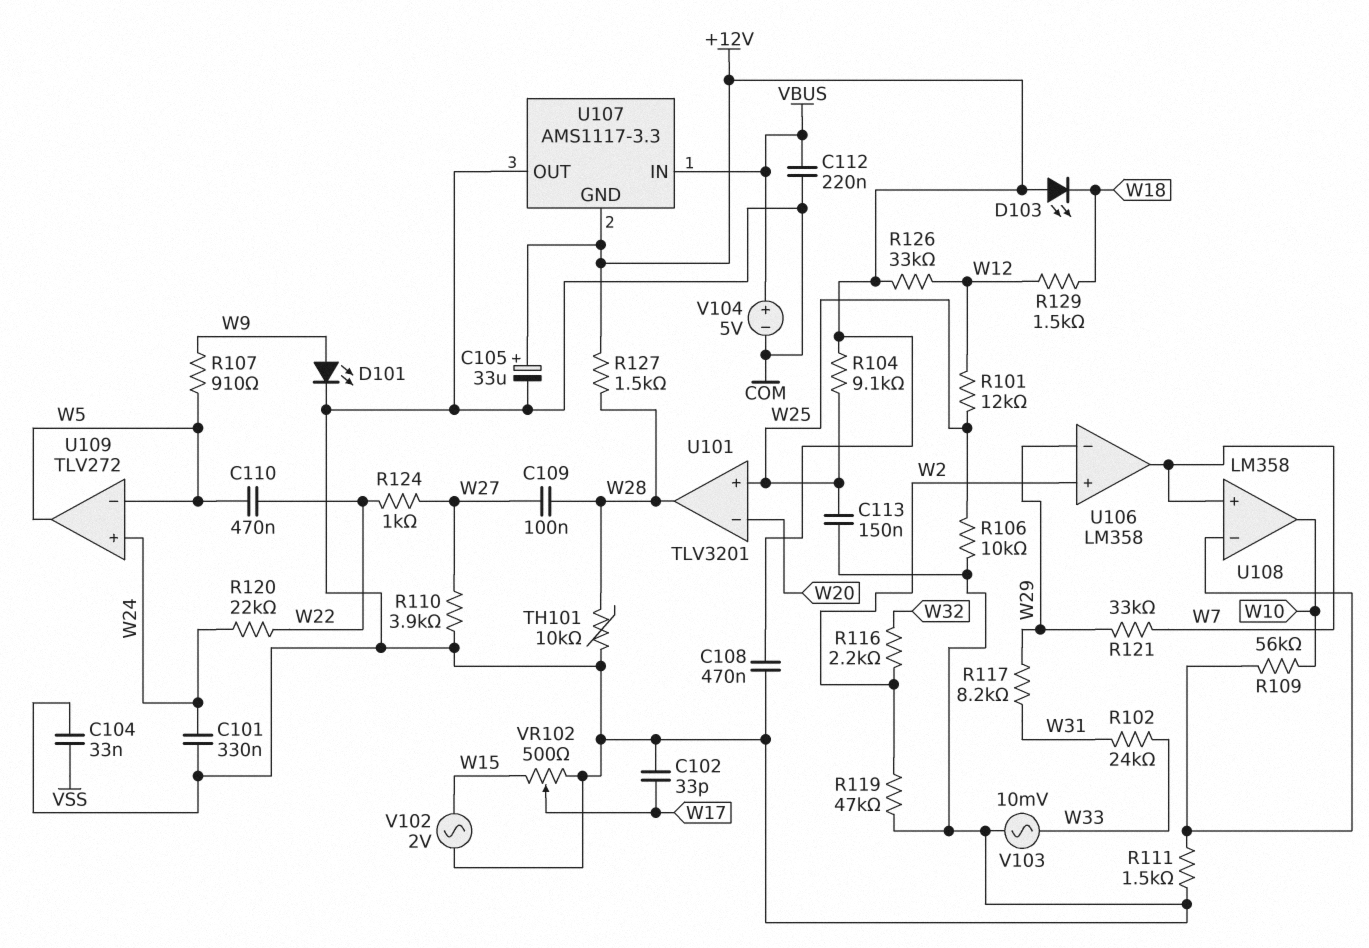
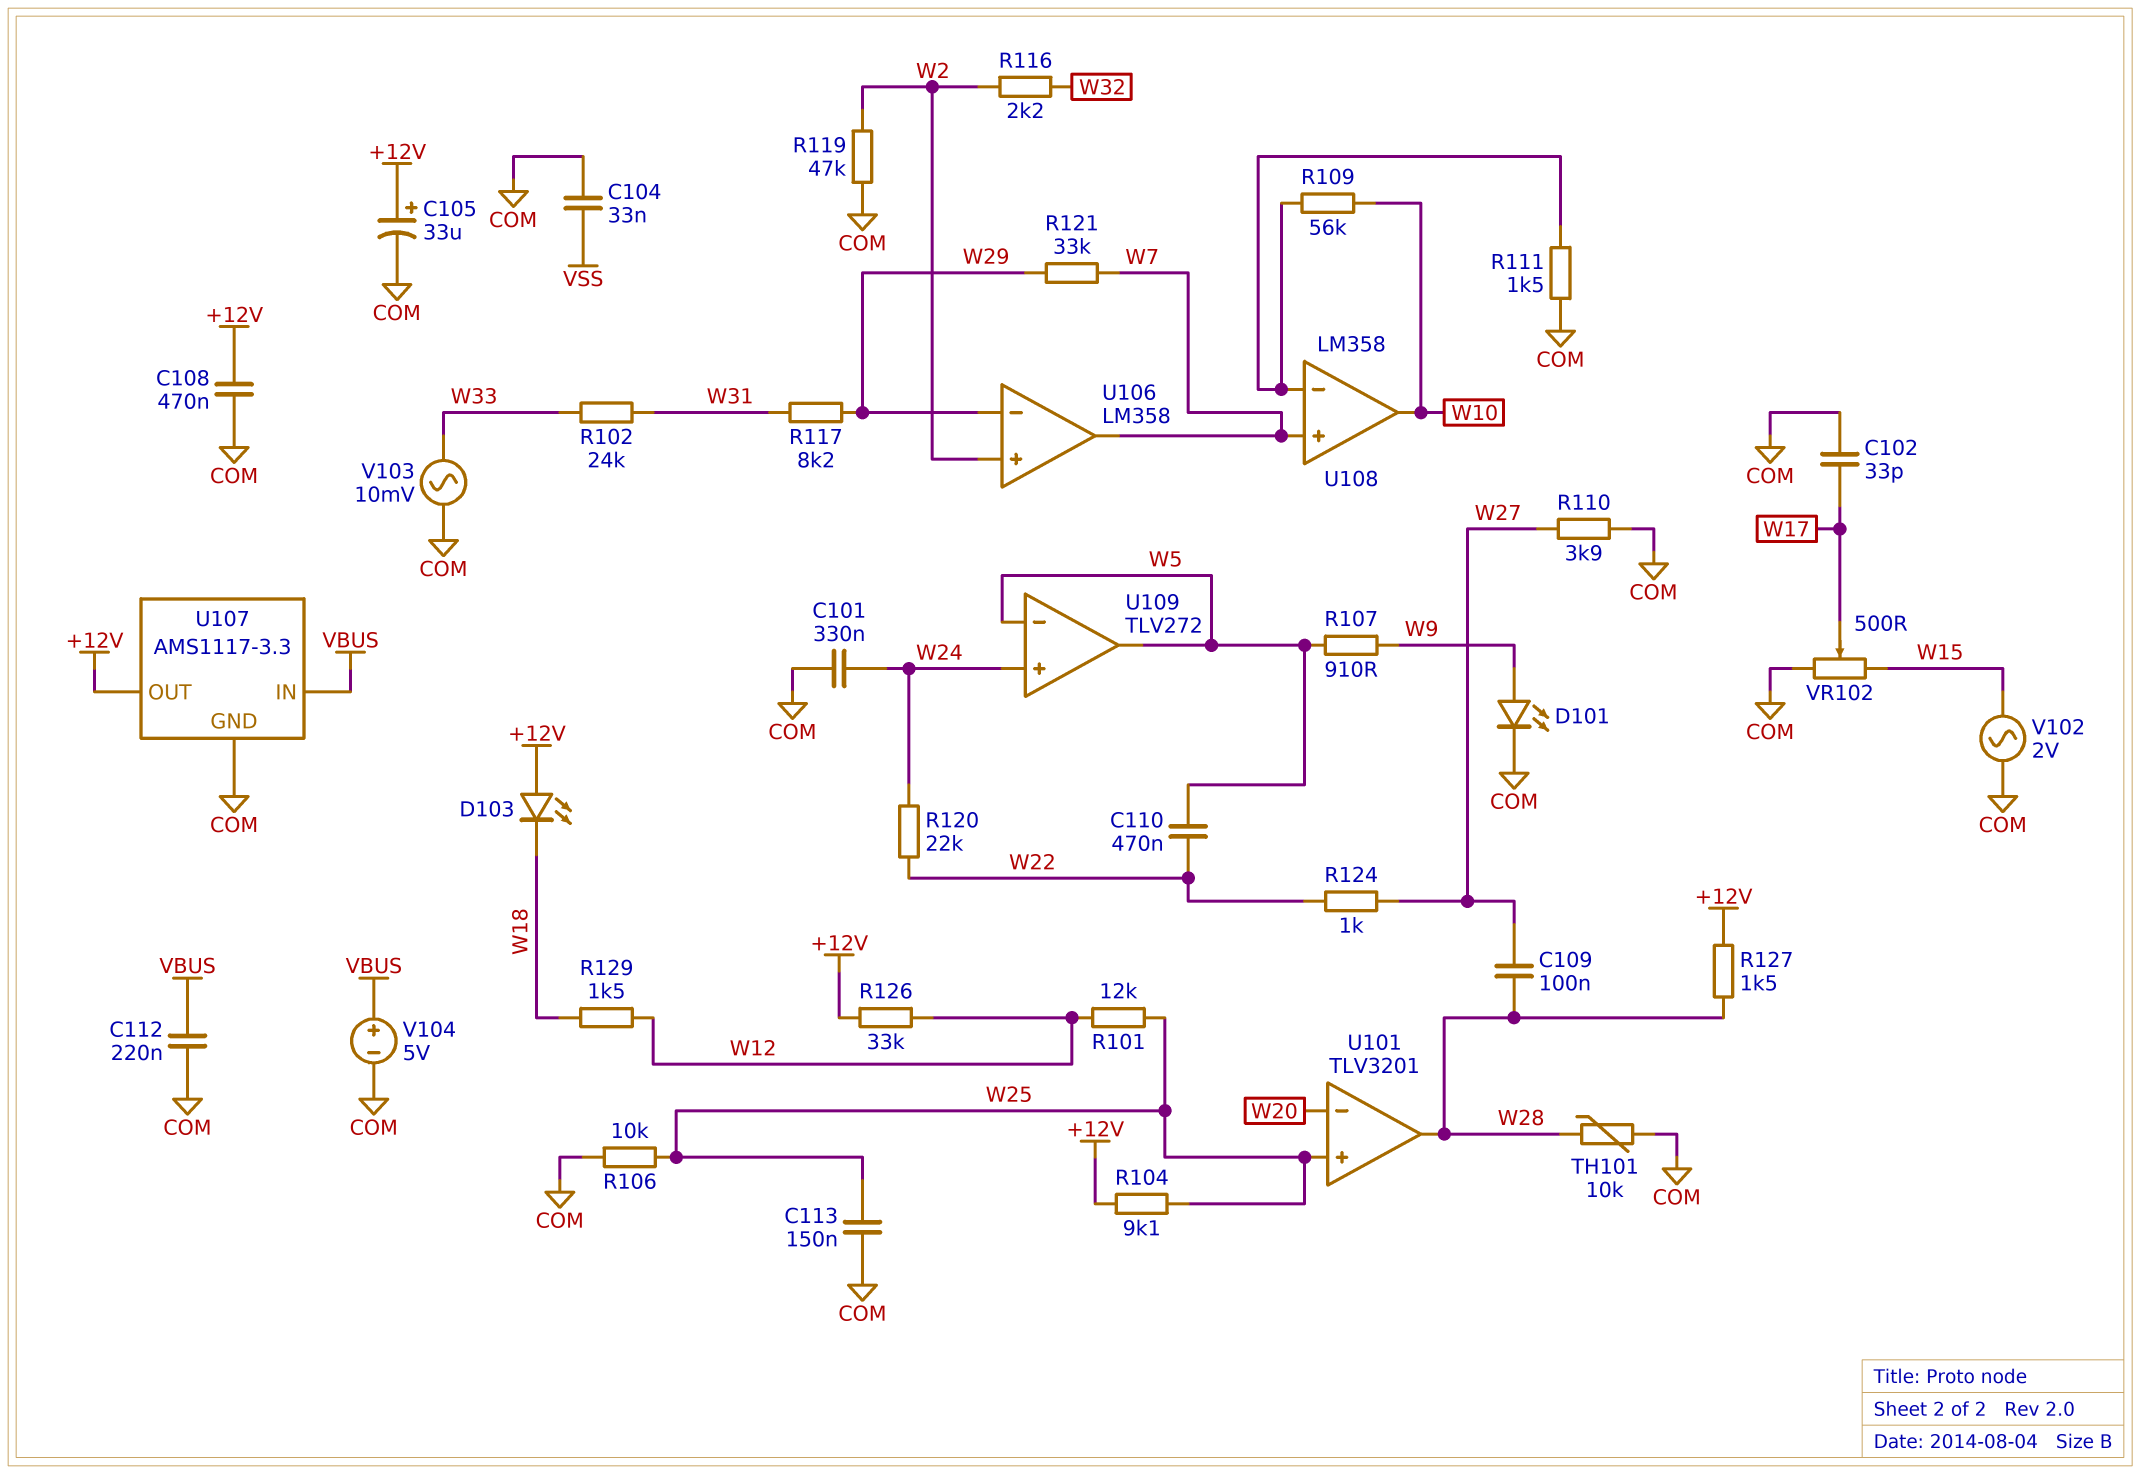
U107 pin GND: +12V -> COM
U107 pin OUT: COM -> +12V

